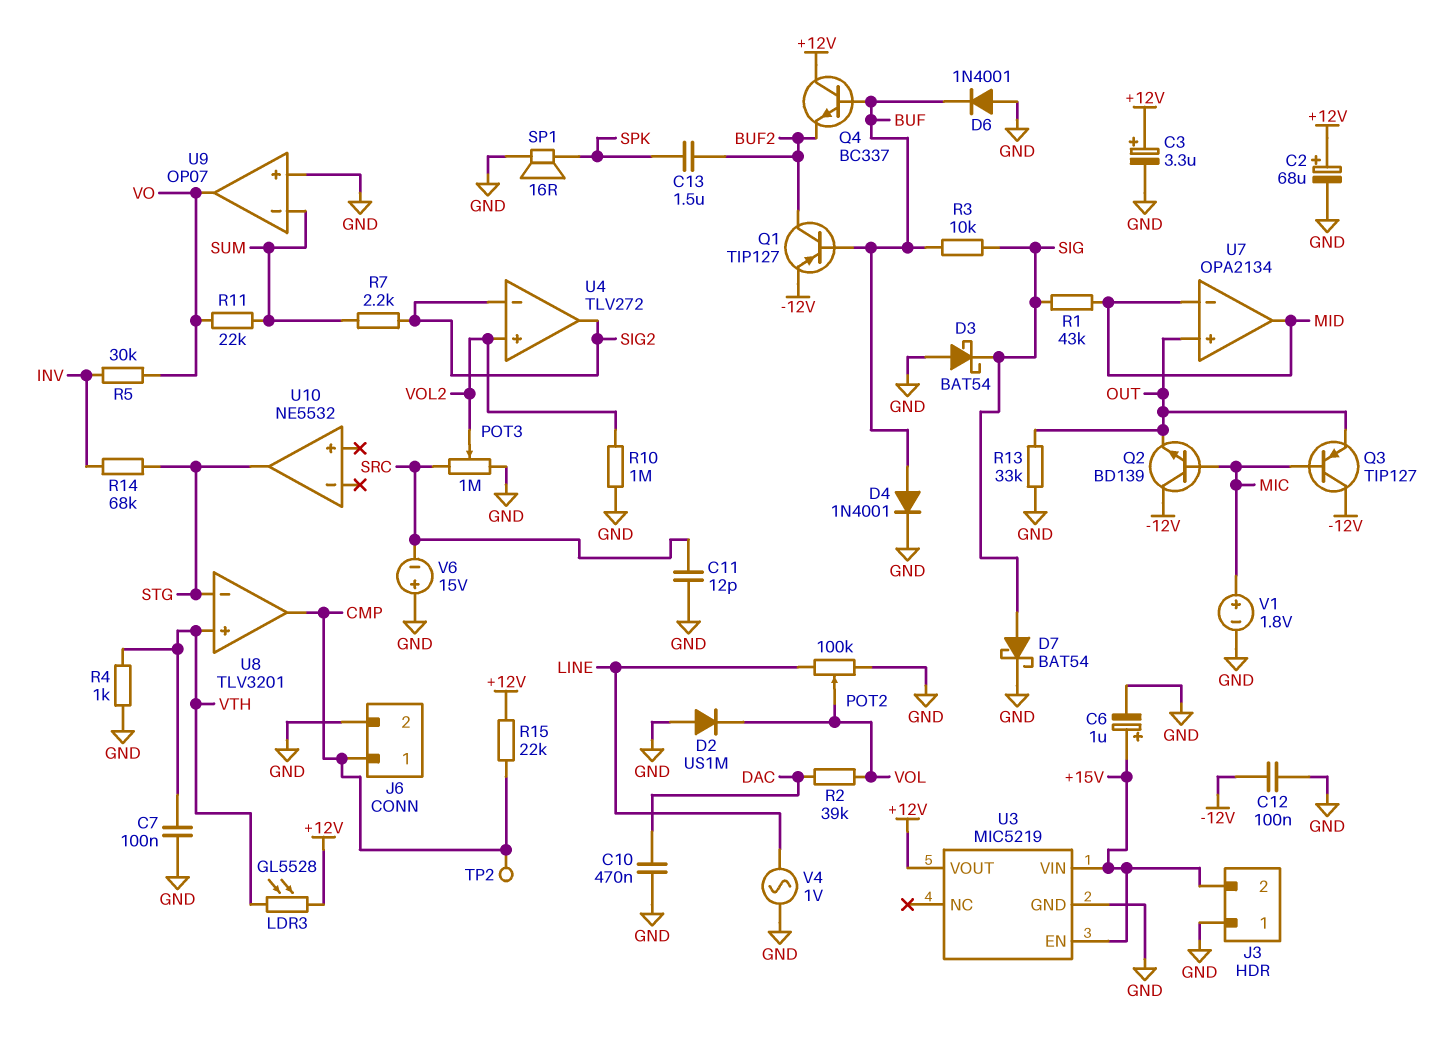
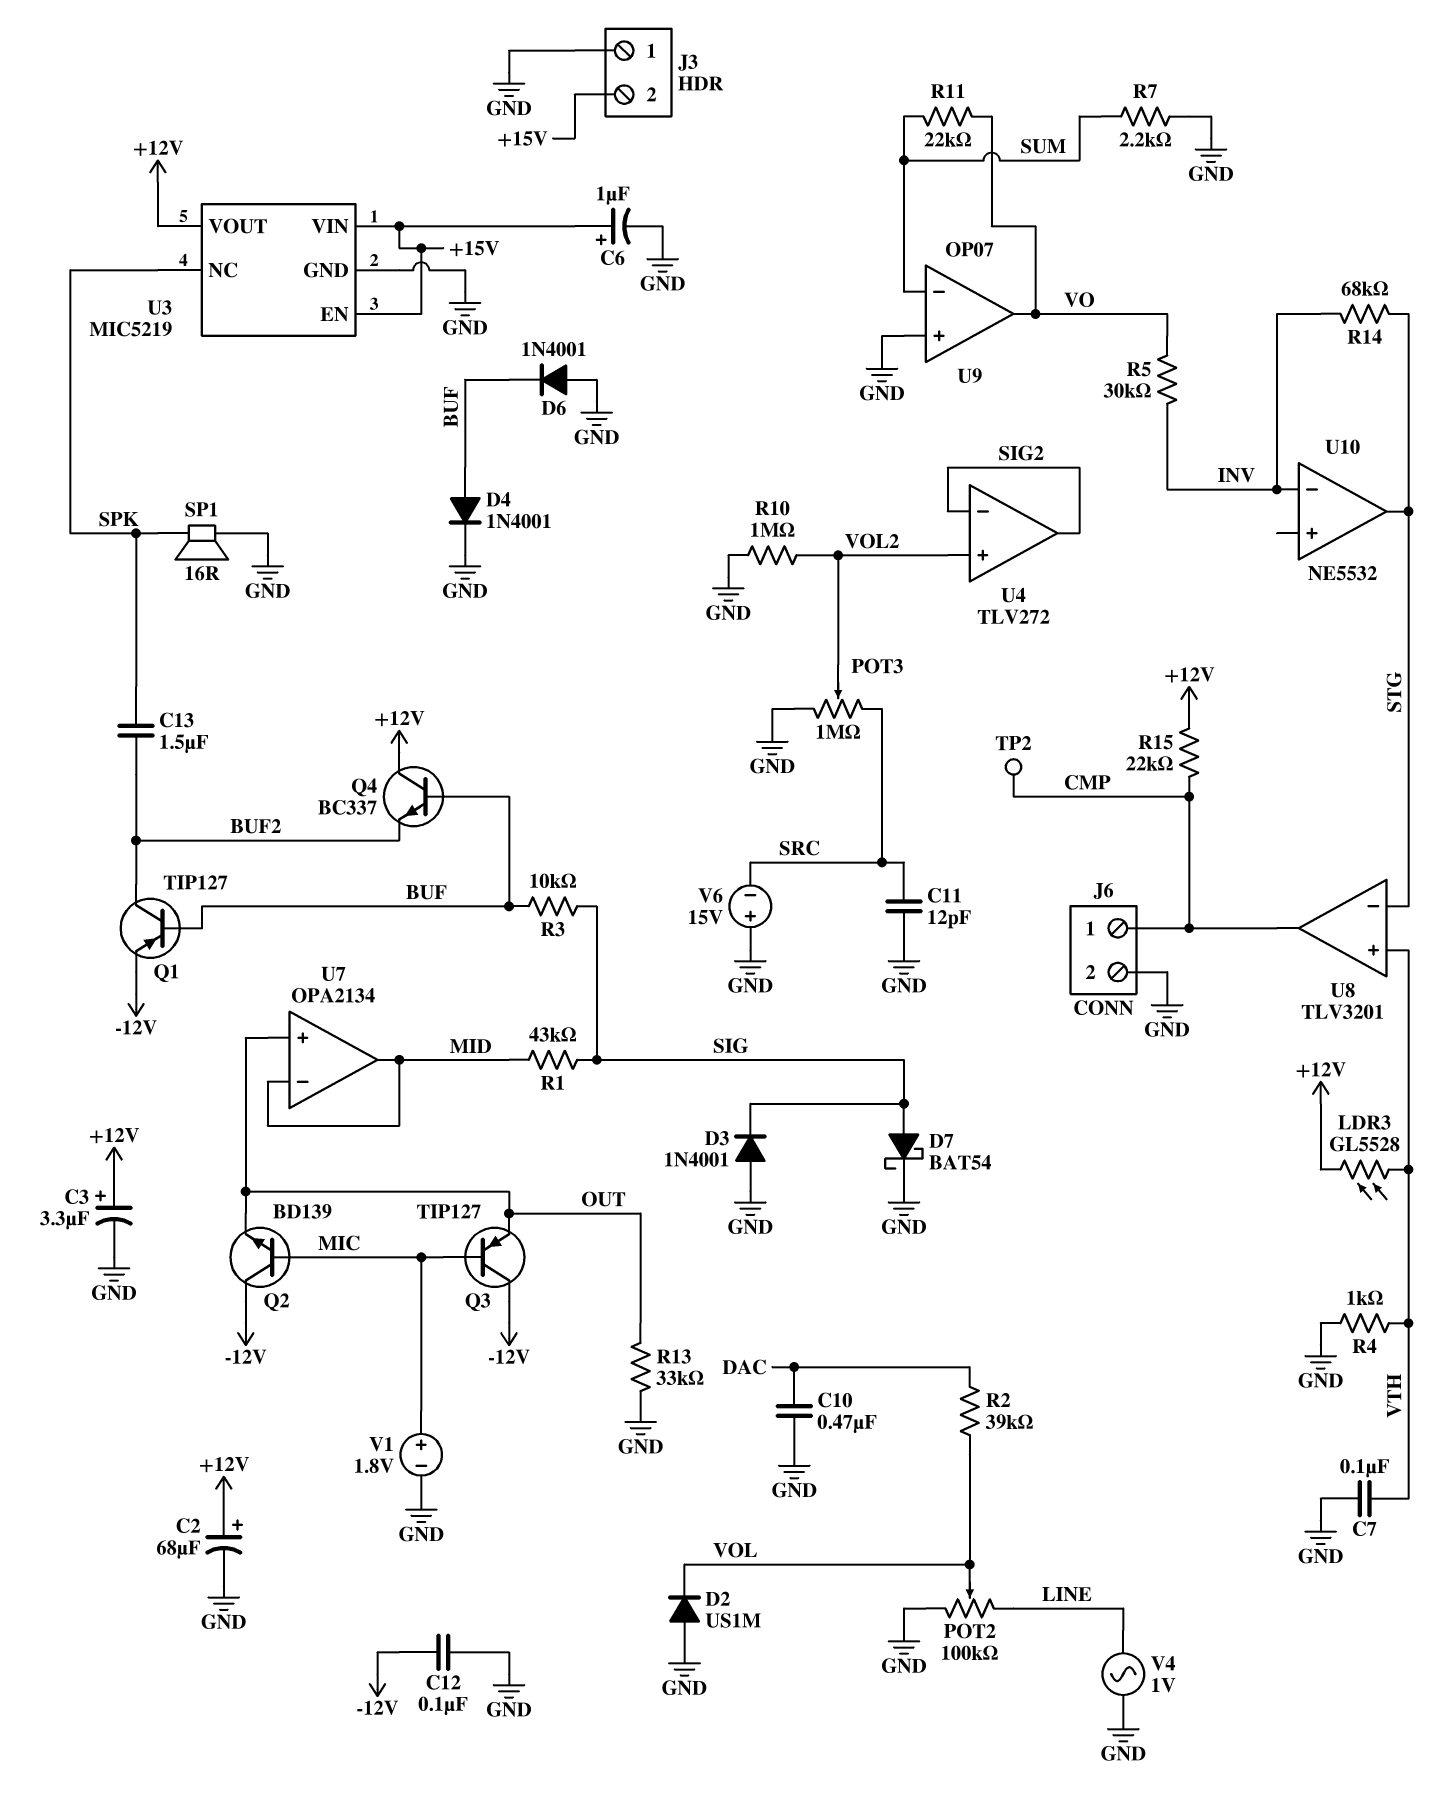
D3: schottky BAT54 (A GND, K SIG) -> diode 1N4001 (A GND, K SIG)
R7: 2.2k (SIG2, SUM) -> 2.2k (GND, SUM)
U3 pin NC: none -> SPK
U10 pin in-: none -> INV

